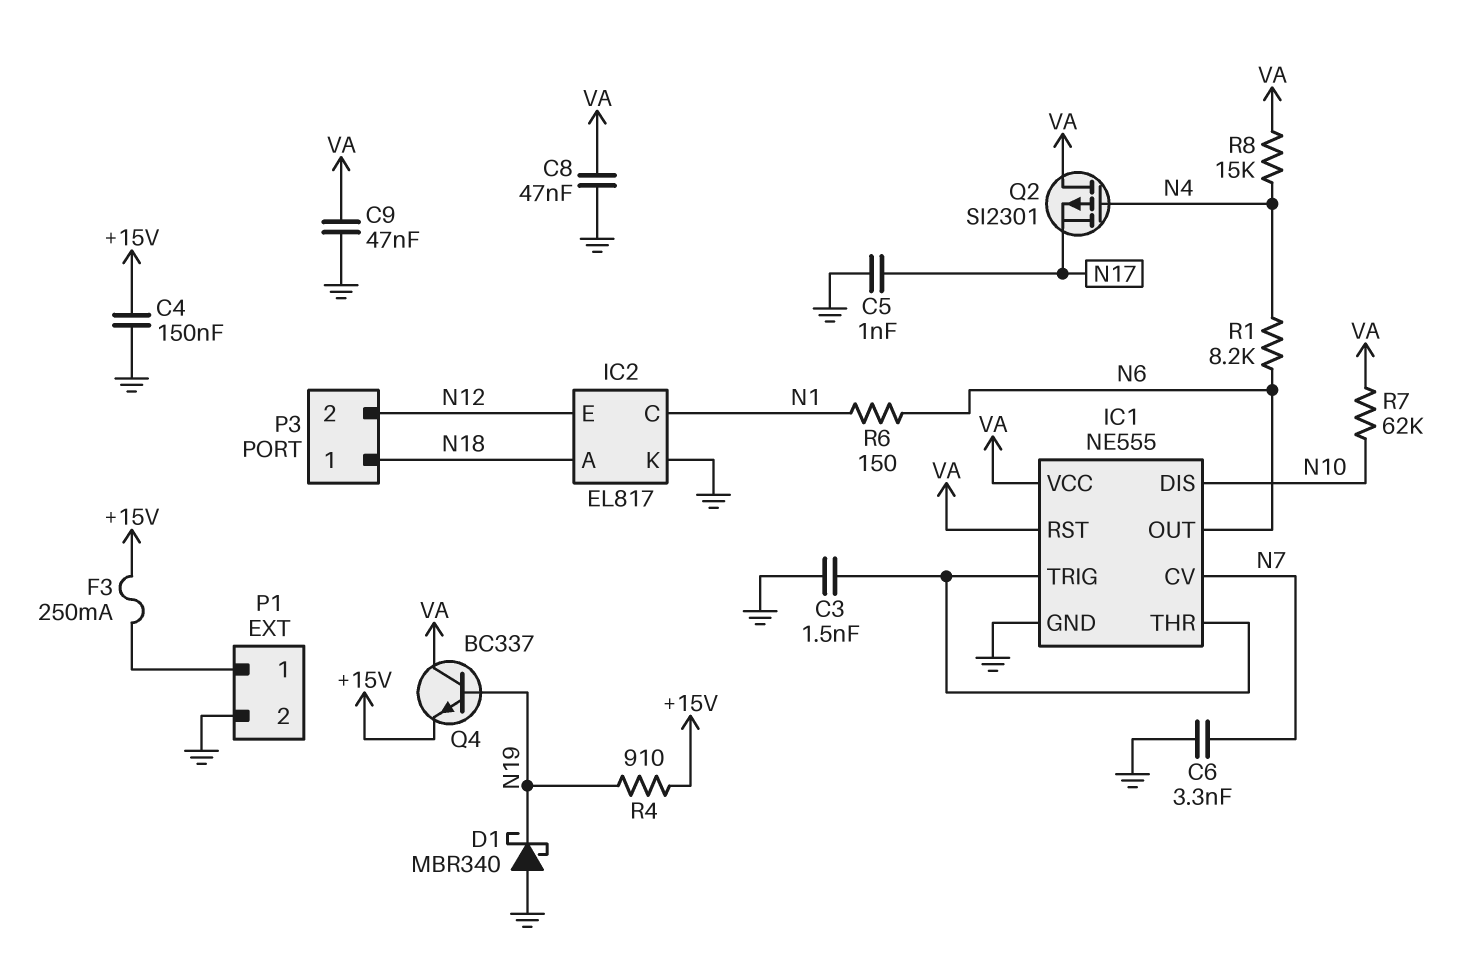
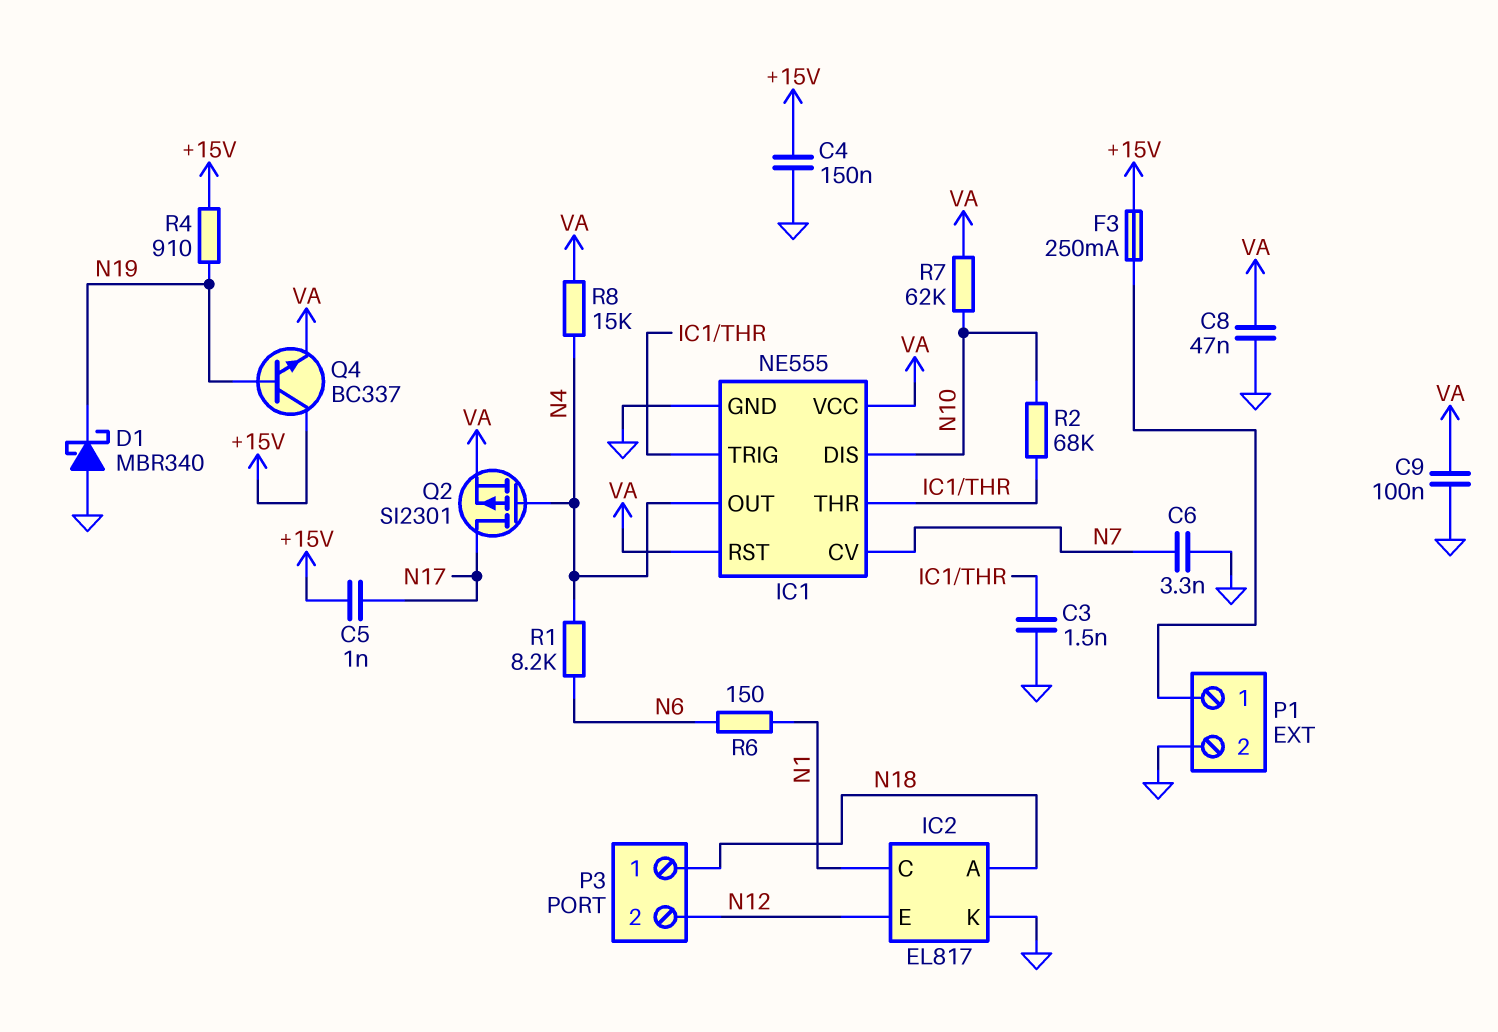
C5: 1nF (GND, N17) -> 1nF (+15V, N17)
C9: 47nF (GND, VA) -> 100nF (GND, VA)
IC1 pin OUT: N6 -> N4
Q2: PMOS SI2301 (G N4, D VA, S N17) -> PMOS SI2301 (G N4, D N17, S VA)
Q4: NPN BC337 (B N19, C VA, E +15V) -> NPN BC337 (B N19, C +15V, E VA)
R2: none -> 68k (IC1/THR, N10)

